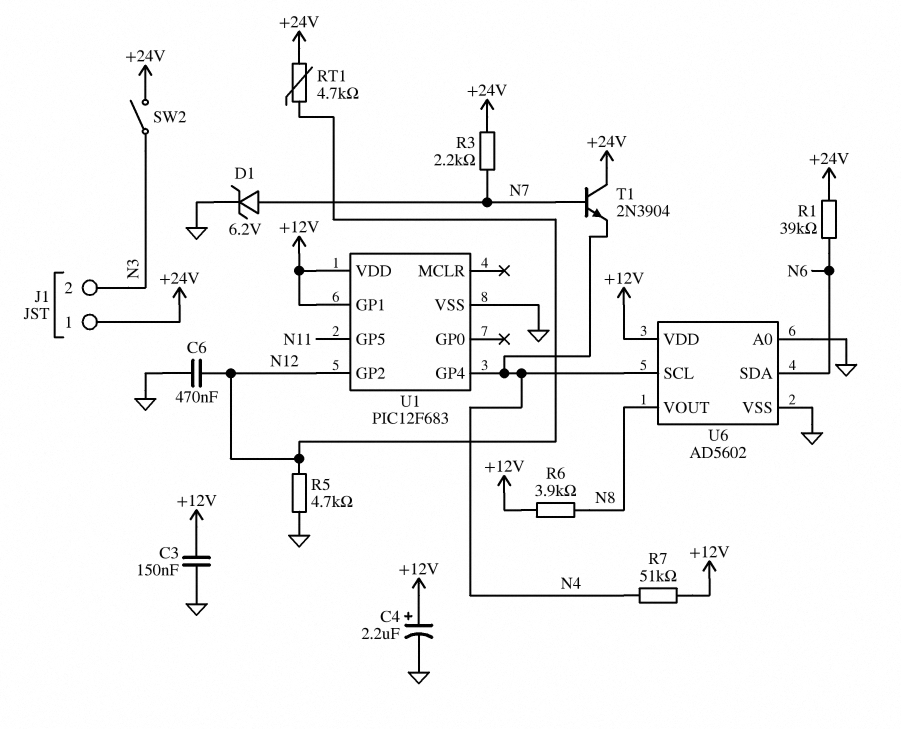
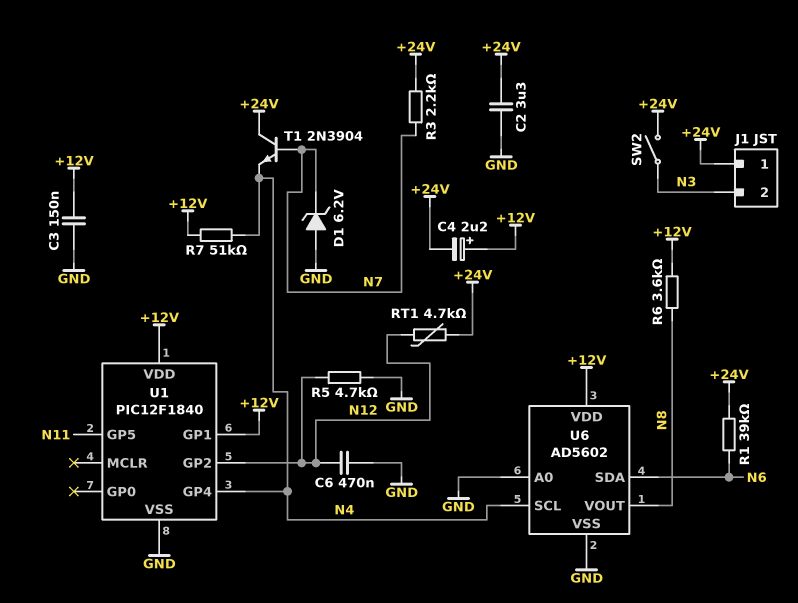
C2: none -> 3.3uF (+24V, GND)
C4: 2.2uF (plus +12V, minus GND) -> 2.2uF (plus +12V, minus +24V)
D1: zener 6.2V (A N7, K GND) -> zener 6.2V (A GND, K N7)
R6: 3.9k (+12V, N8) -> 3.6k (+12V, N8)
U1: PIC12F683 -> PIC12F1840

